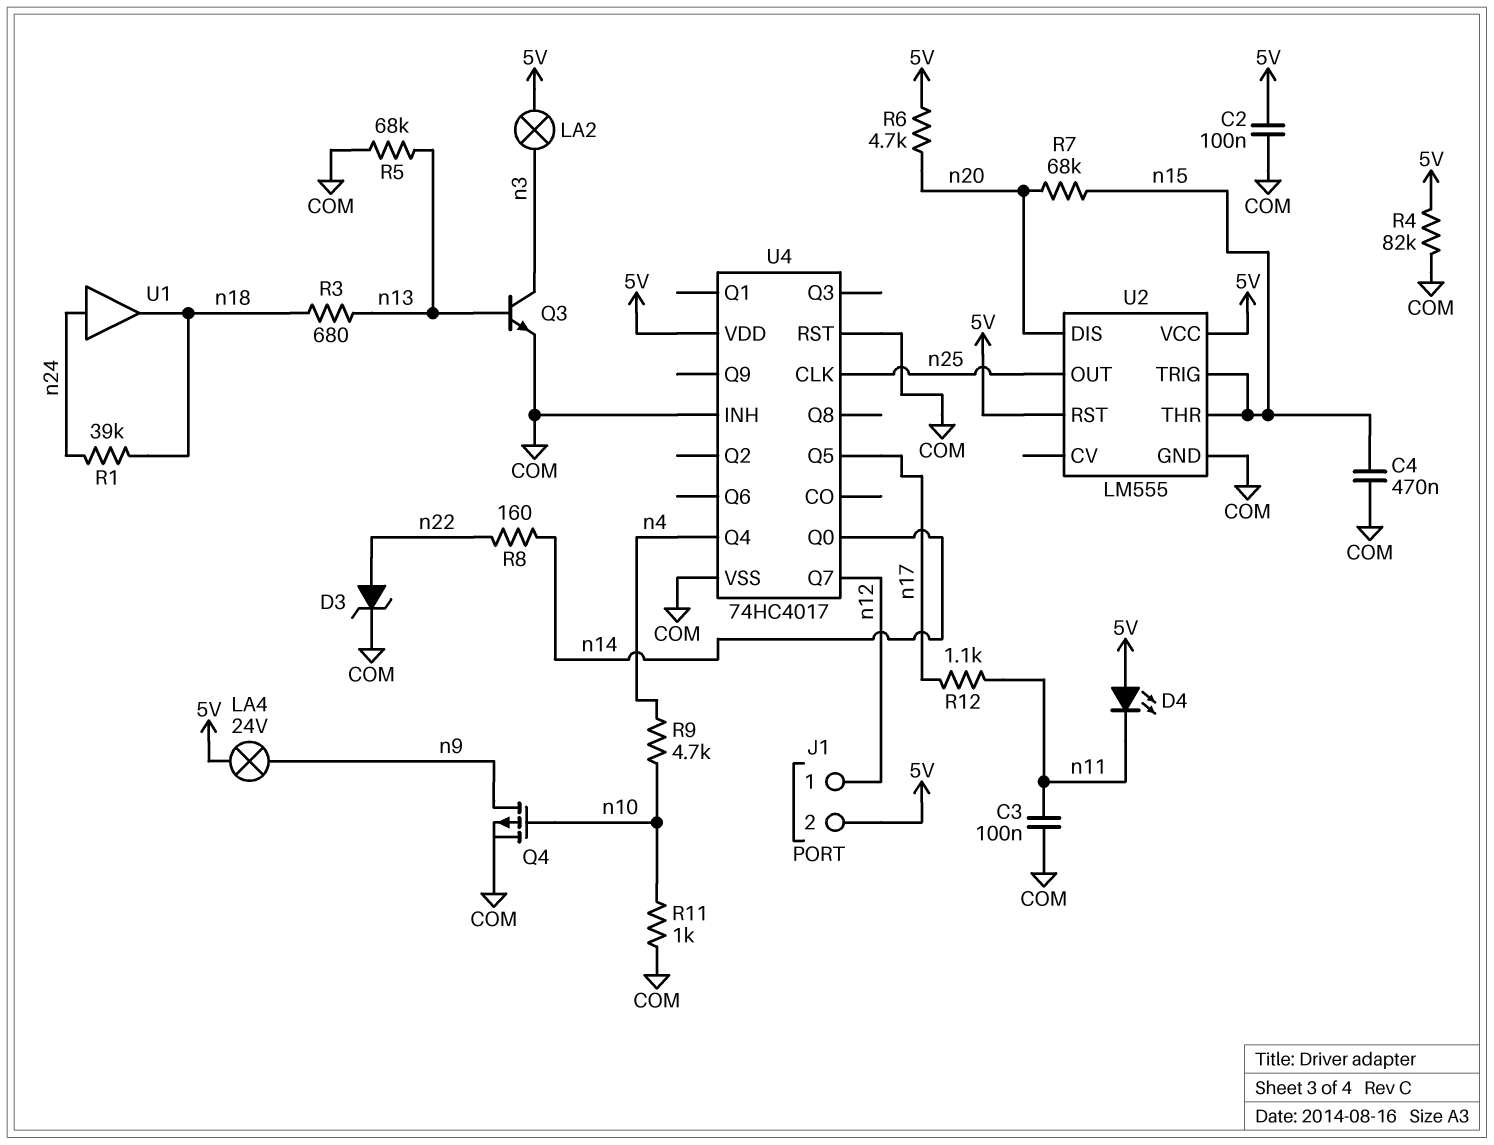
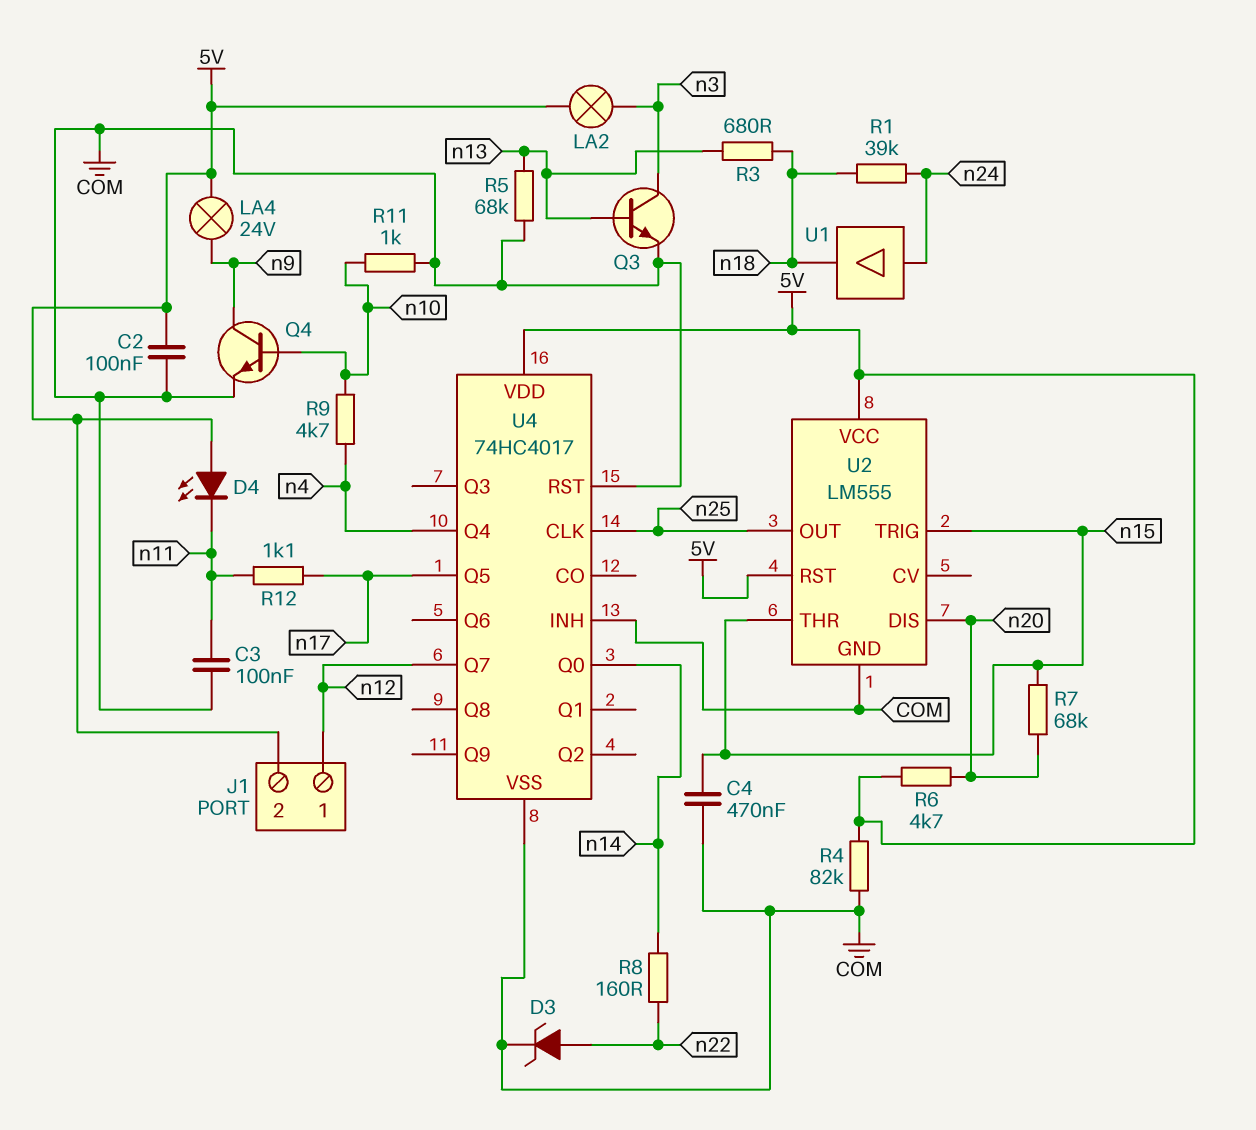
Q4: PMOS (G n10, D n9, S COM) -> NPN (B n10, C n9, E COM)

